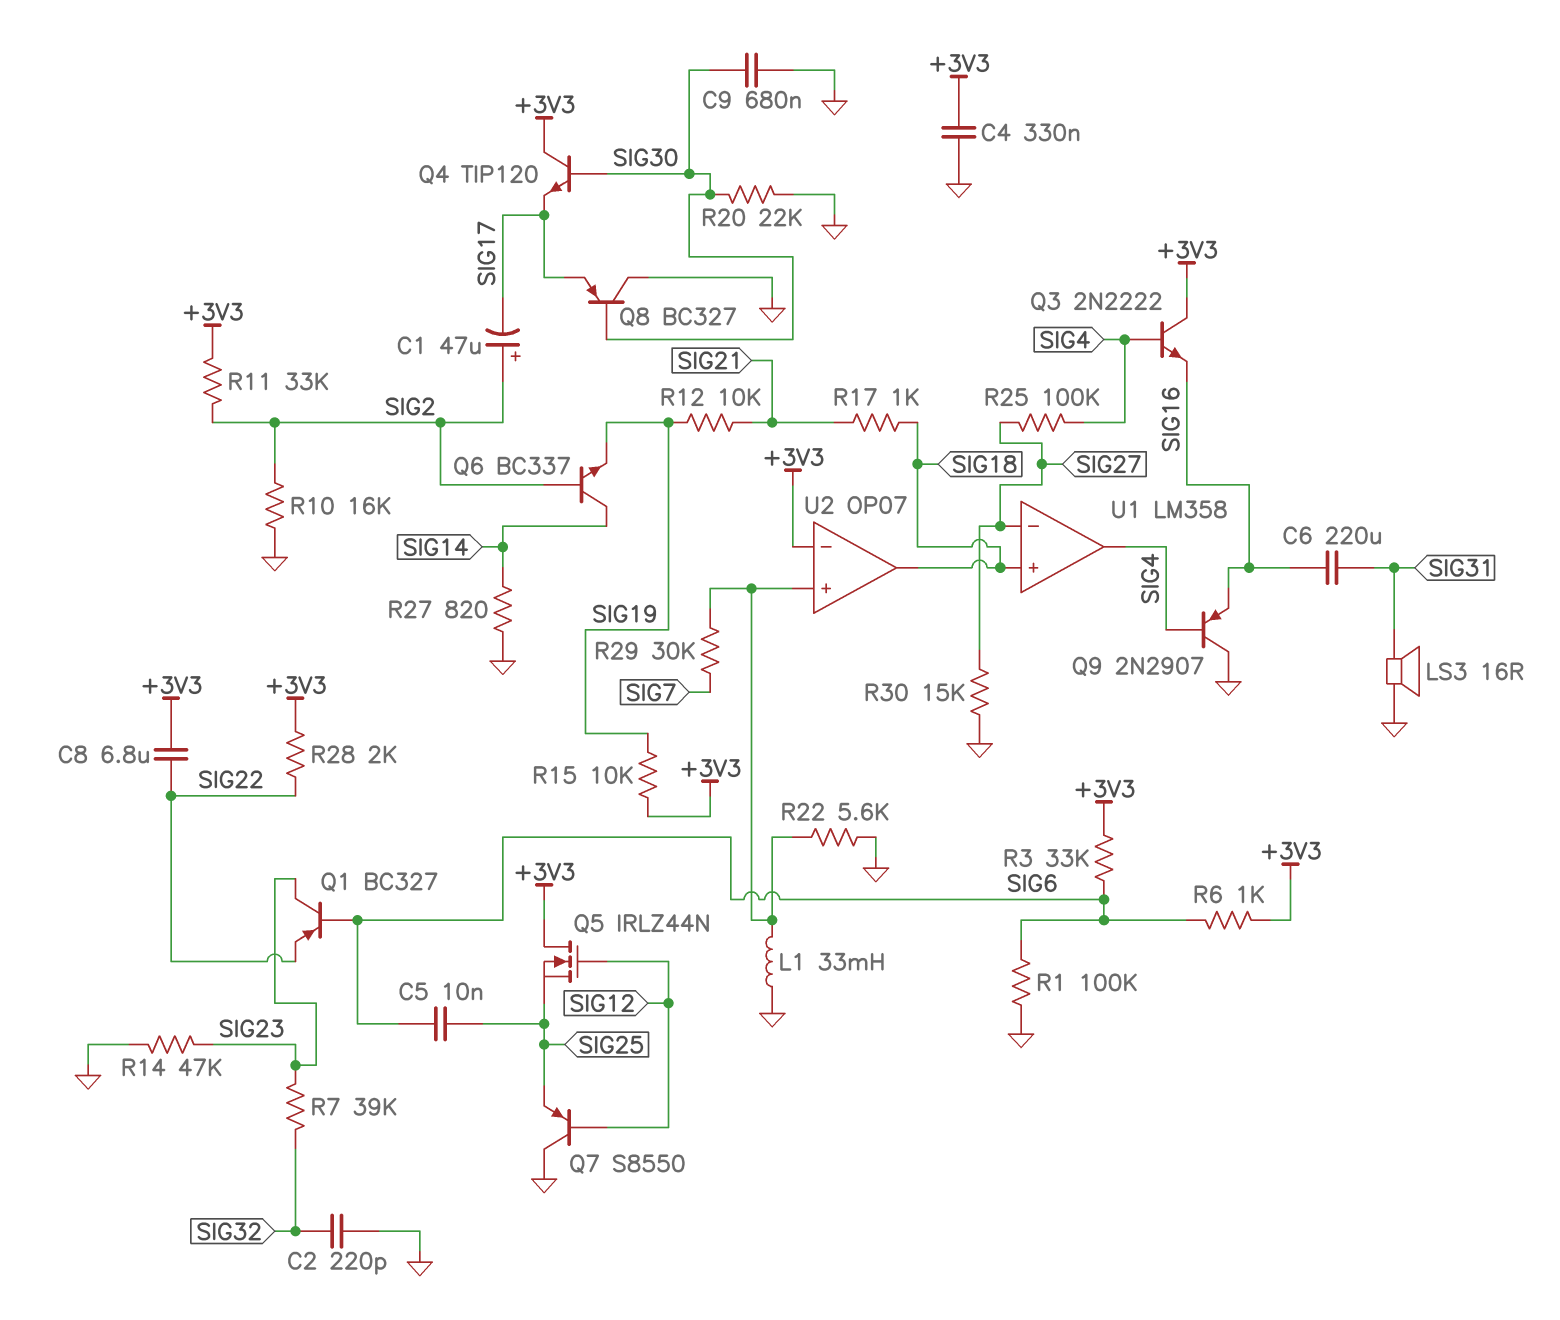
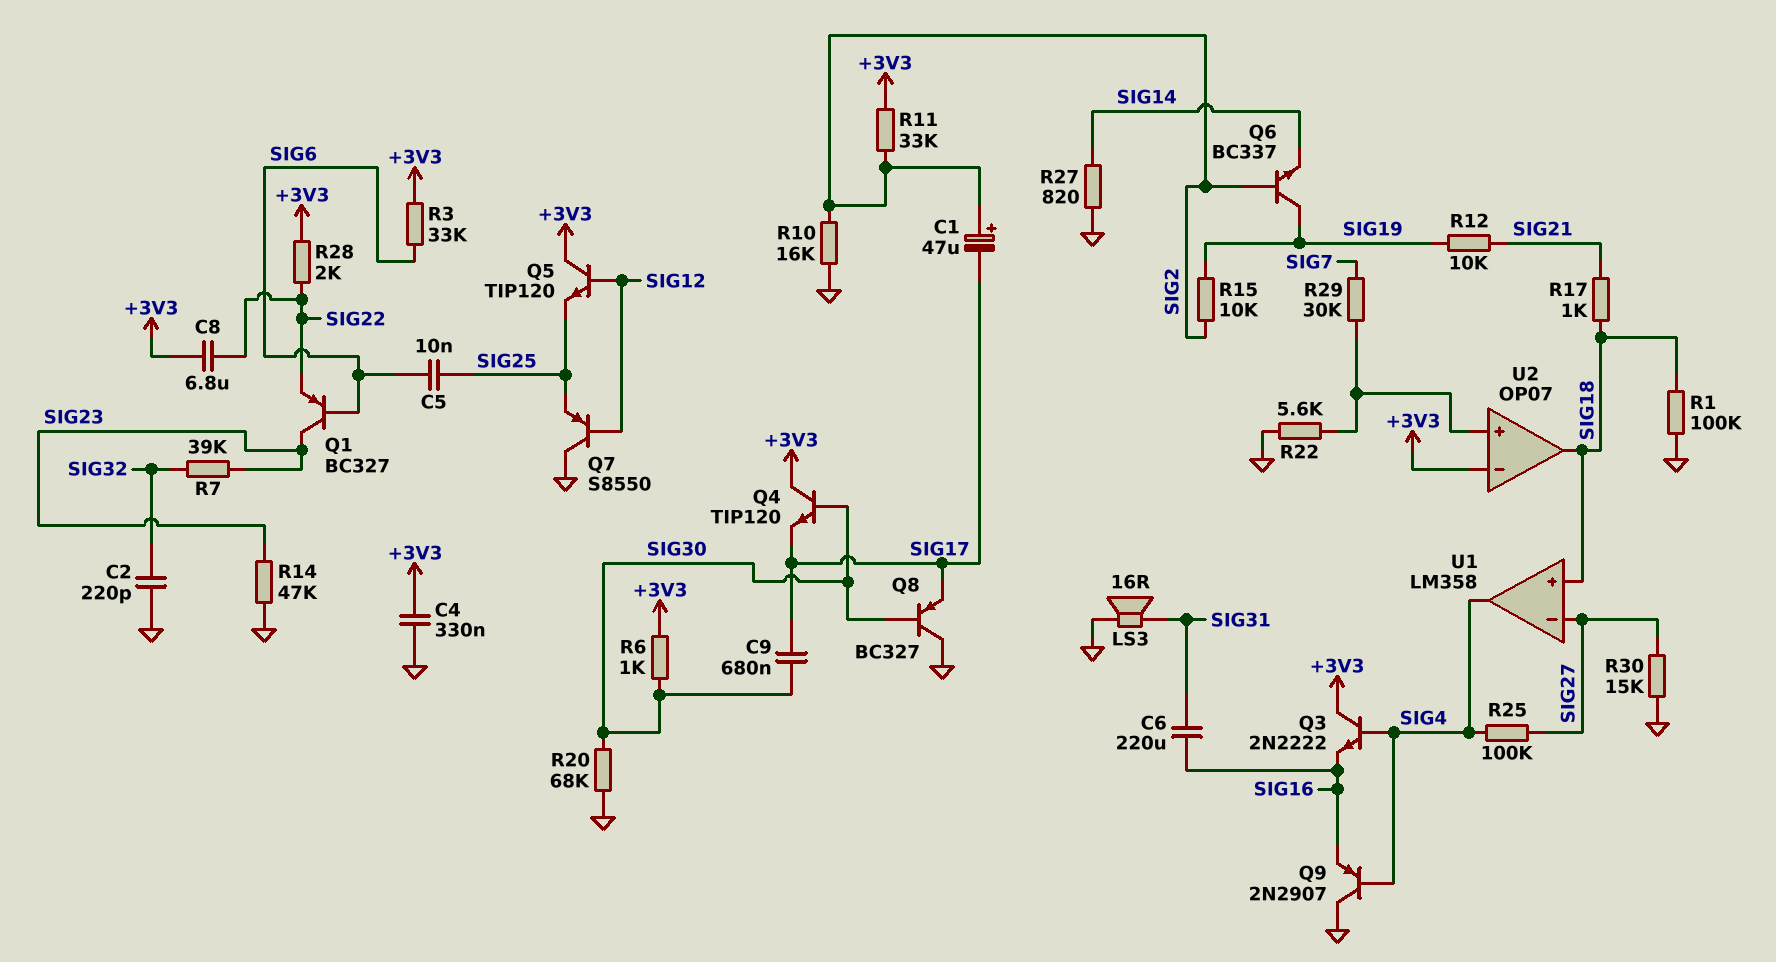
C9: 680nF (GND, SIG30) -> 680nF (SIG17, SIG30)
L1: 33mH (GND, U2/in+) -> none
Q5: NMOS IRLZ44N (G SIG12, D +3V3, S SIG25) -> NPN TIP120 (B SIG12, C +3V3, E SIG25)
Q6: NPN BC337 (B SIG2, C SIG14, E SIG19) -> NPN BC337 (B SIG2, C SIG19, E SIG14)
R1: 100k (GND, SIG6) -> 100k (GND, SIG18)
R6: 1k (+3V3, SIG6) -> 1k (+3V3, SIG30)
R15: 10k (+3V3, SIG19) -> 10k (SIG2, SIG19)
R20: 22k (GND, SIG30) -> 68k (GND, SIG30)

